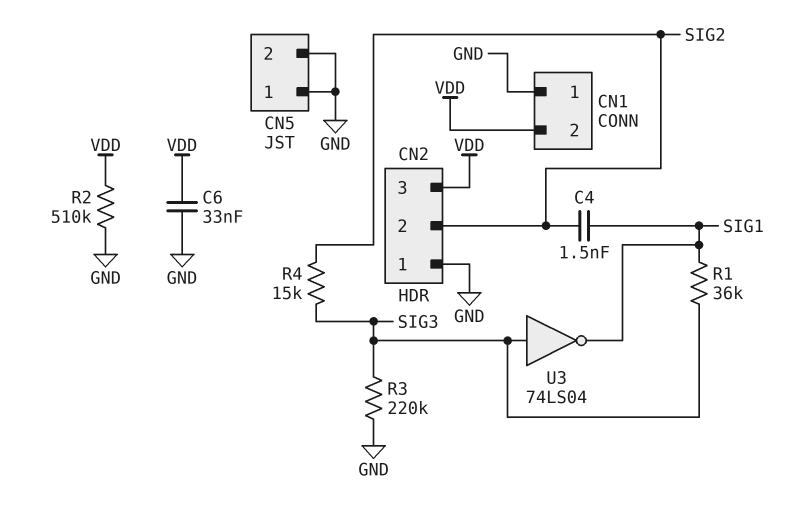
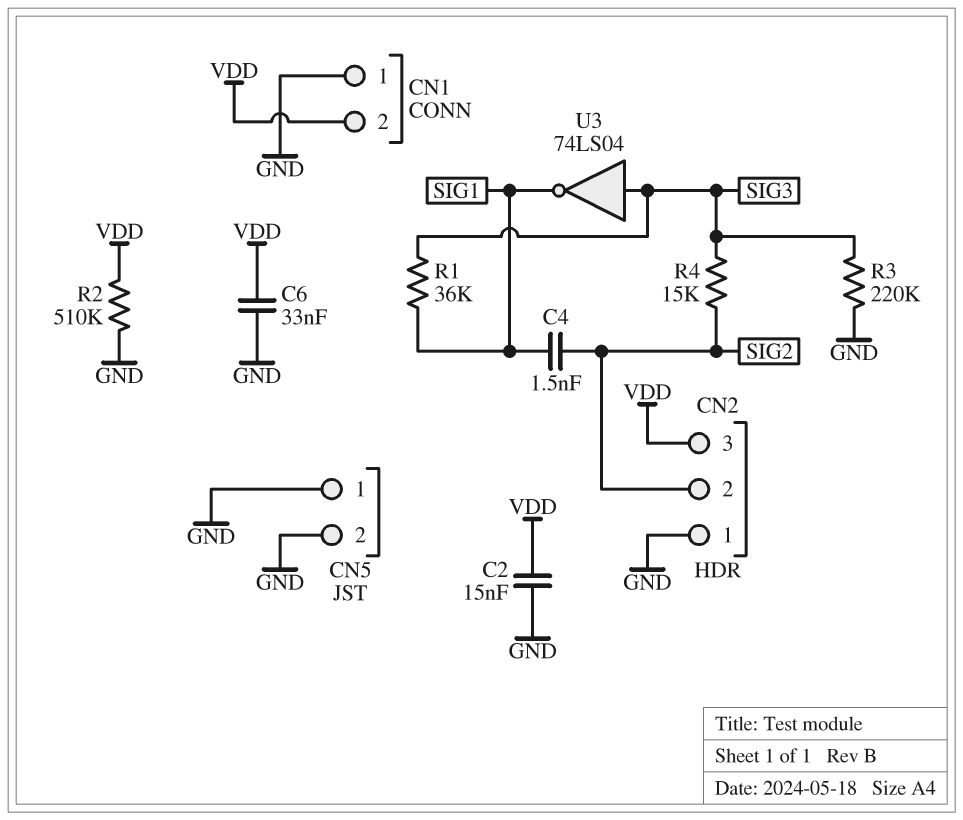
C2: none -> 15nF (GND, VDD)

